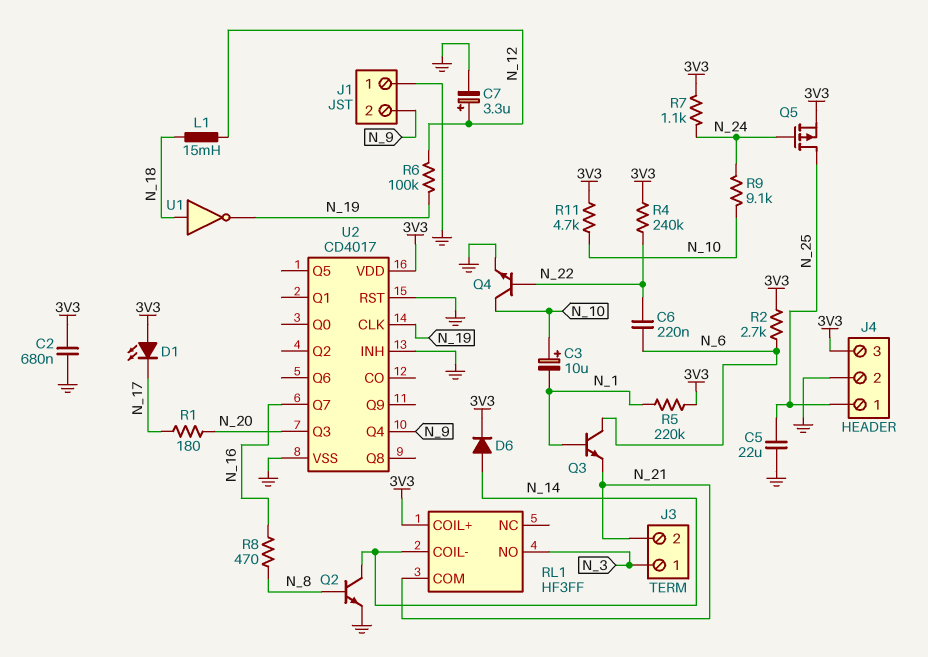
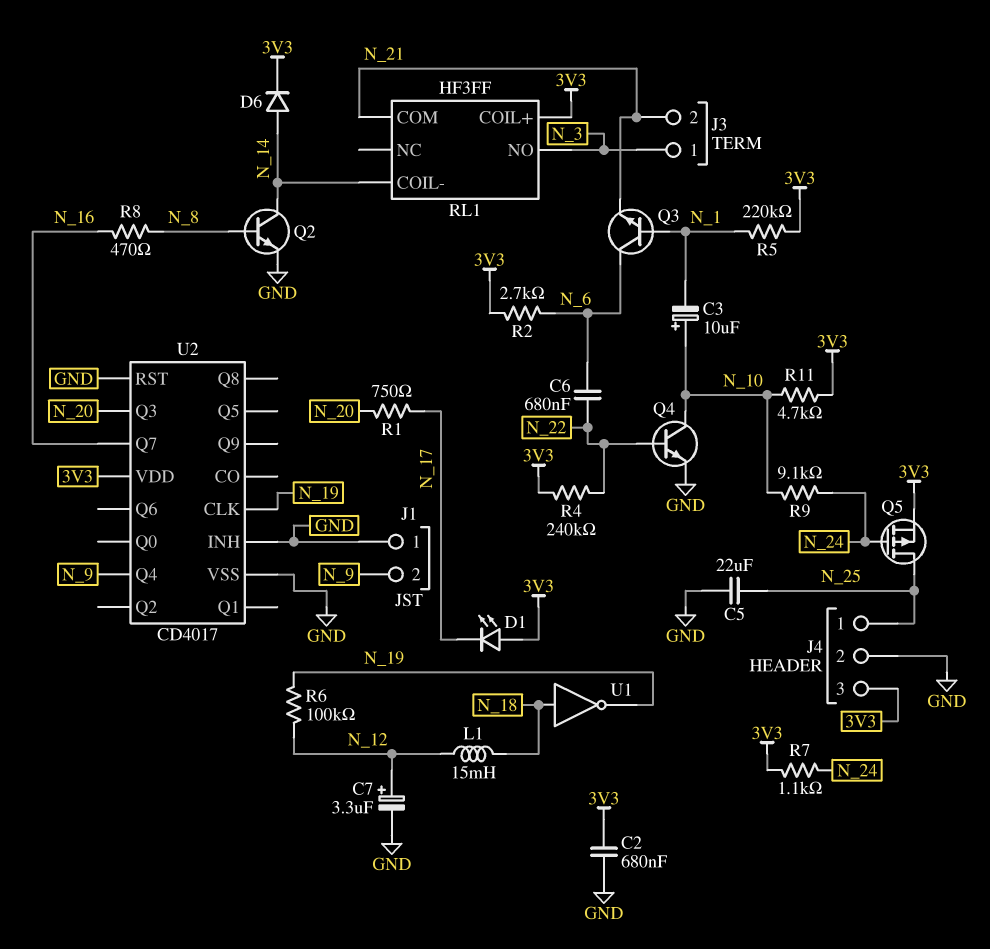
C6: 220nF (N_6, N_22) -> 680nF (N_6, N_22)
R1: 180 (N_17, N_20) -> 750 (N_17, N_20)

